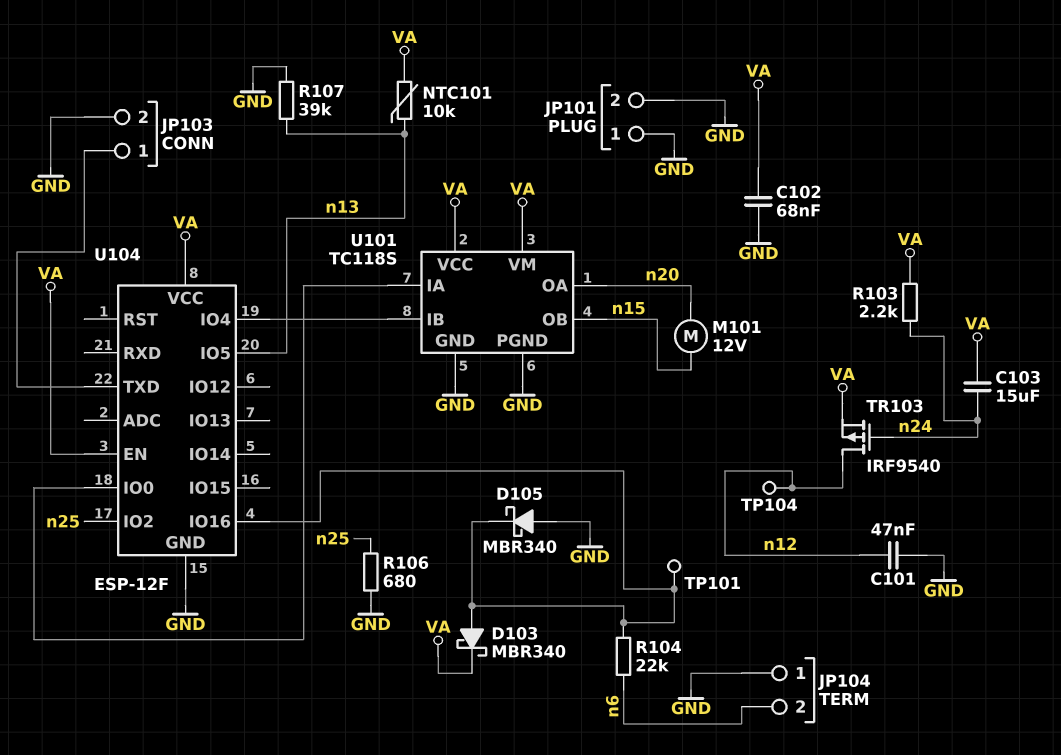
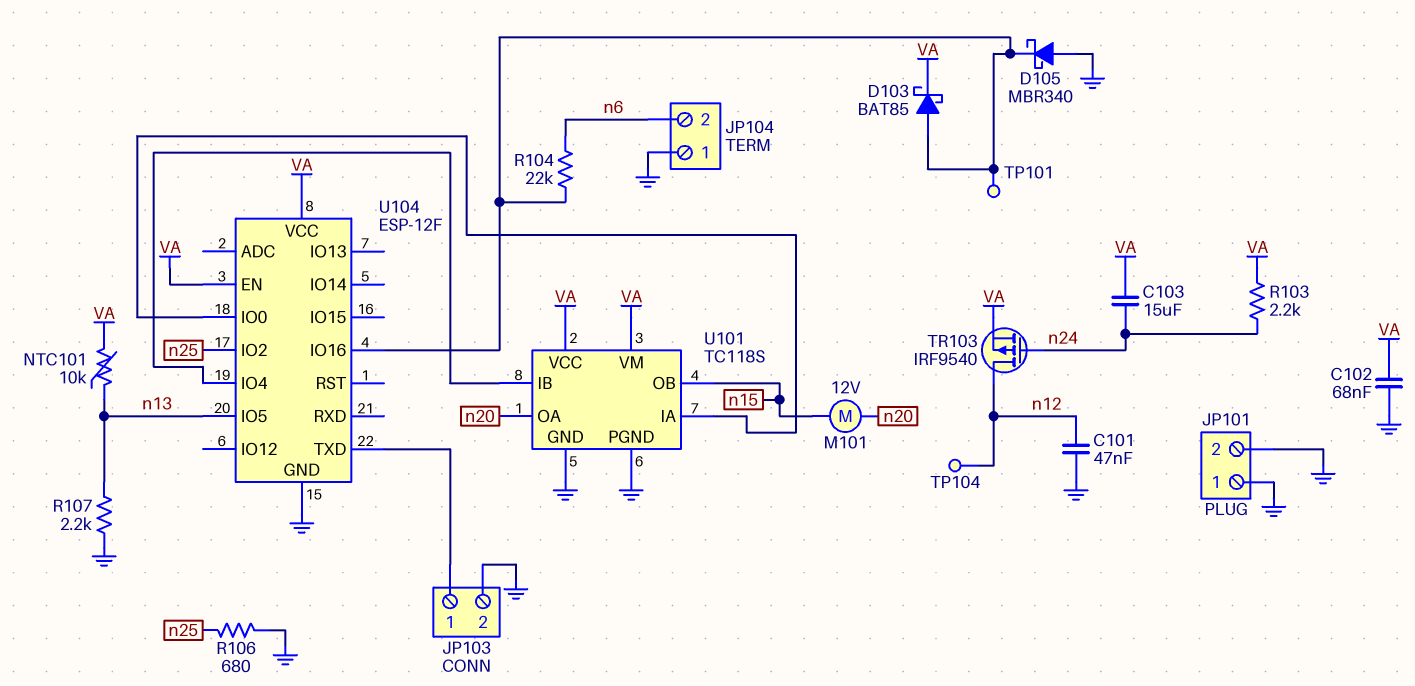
D103: schottky MBR340 (A U104/IO16, K VA) -> schottky BAT85 (A U104/IO16, K VA)
R107: 39k (GND, n13) -> 2.2k (GND, n13)

